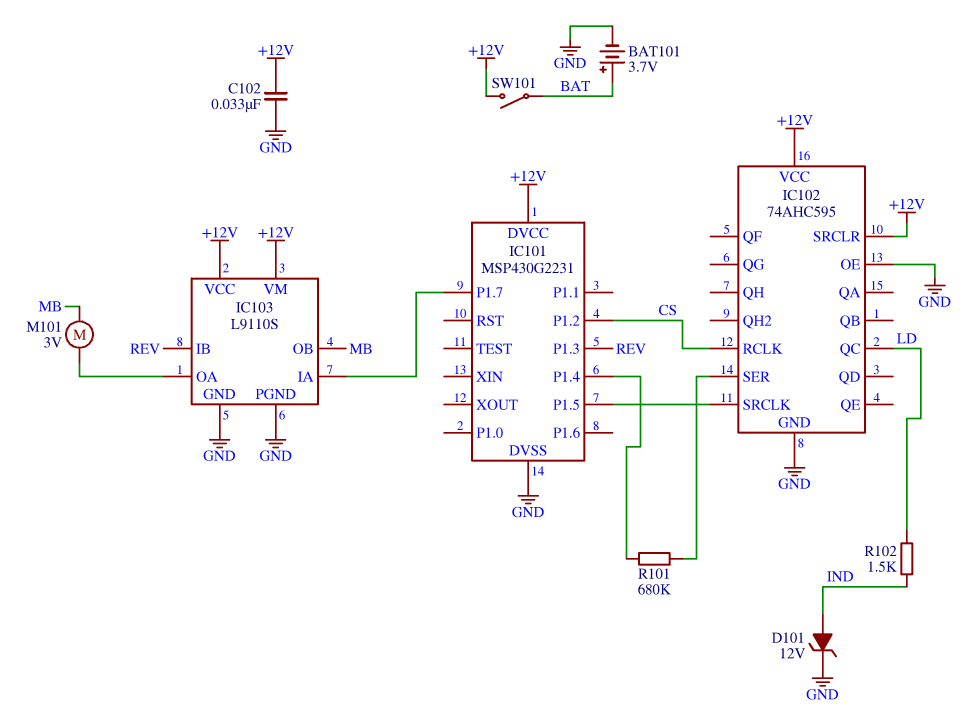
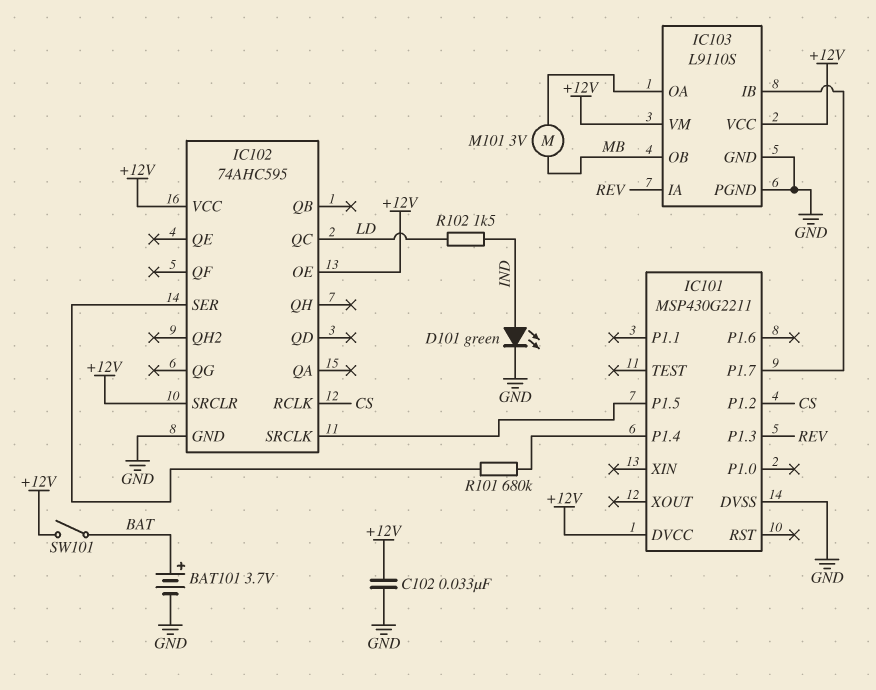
D101: zener 12V (A IND, K GND) -> LED green (A IND, K GND)
IC101: MSP430G2231 -> MSP430G2211
IC102 pin OE: GND -> +12V
IC103 pin IA: IC101/P1.7 -> REV
IC103 pin IB: REV -> IC101/P1.7

